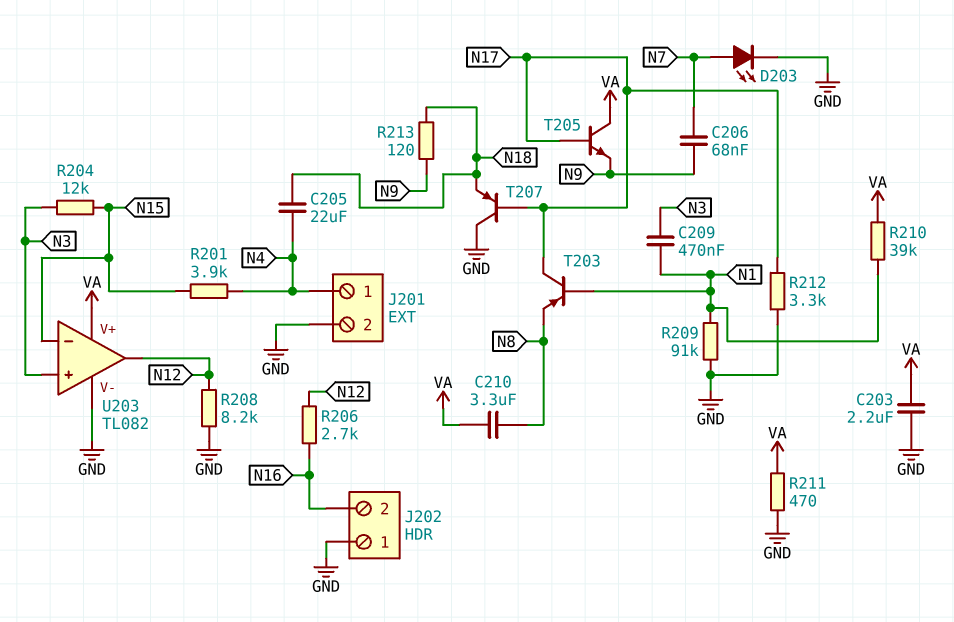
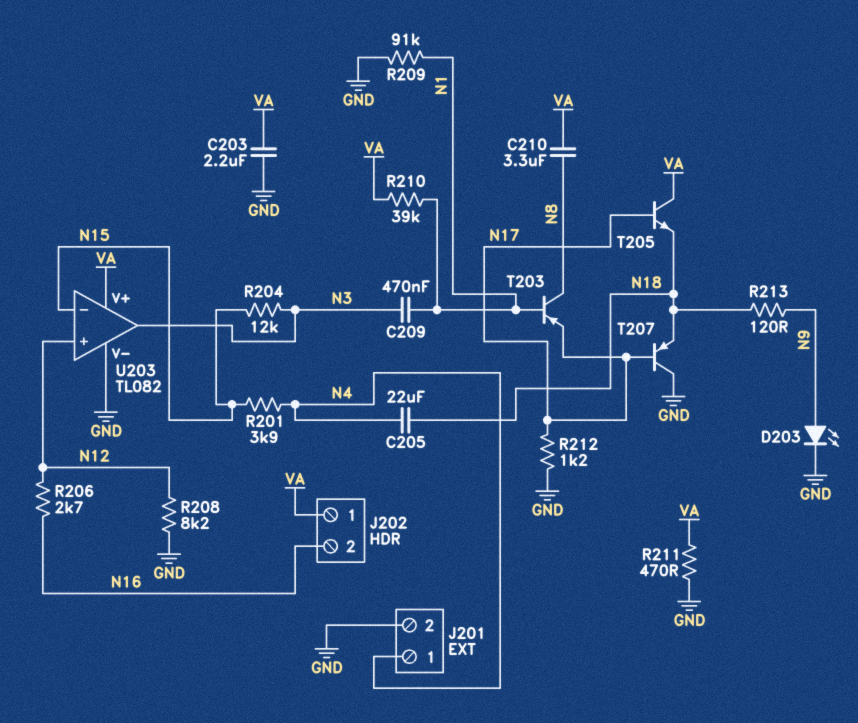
C206: 68nF (N7, N9) -> none
D203: LED (A N7, K GND) -> LED (A N9, K GND)
J202 pin 1: GND -> VA
R212: 3.3k (GND, N17) -> 1.2k (GND, N17)
T203: PNP (B N1, C N17, E N8) -> PNP (B N1, C N8, E N17)
T205: NPN (B N17, C VA, E N9) -> NPN (B N17, C VA, E N18)
U203 pin in+: N3 -> N12
U203 pin out: N12 -> N3

